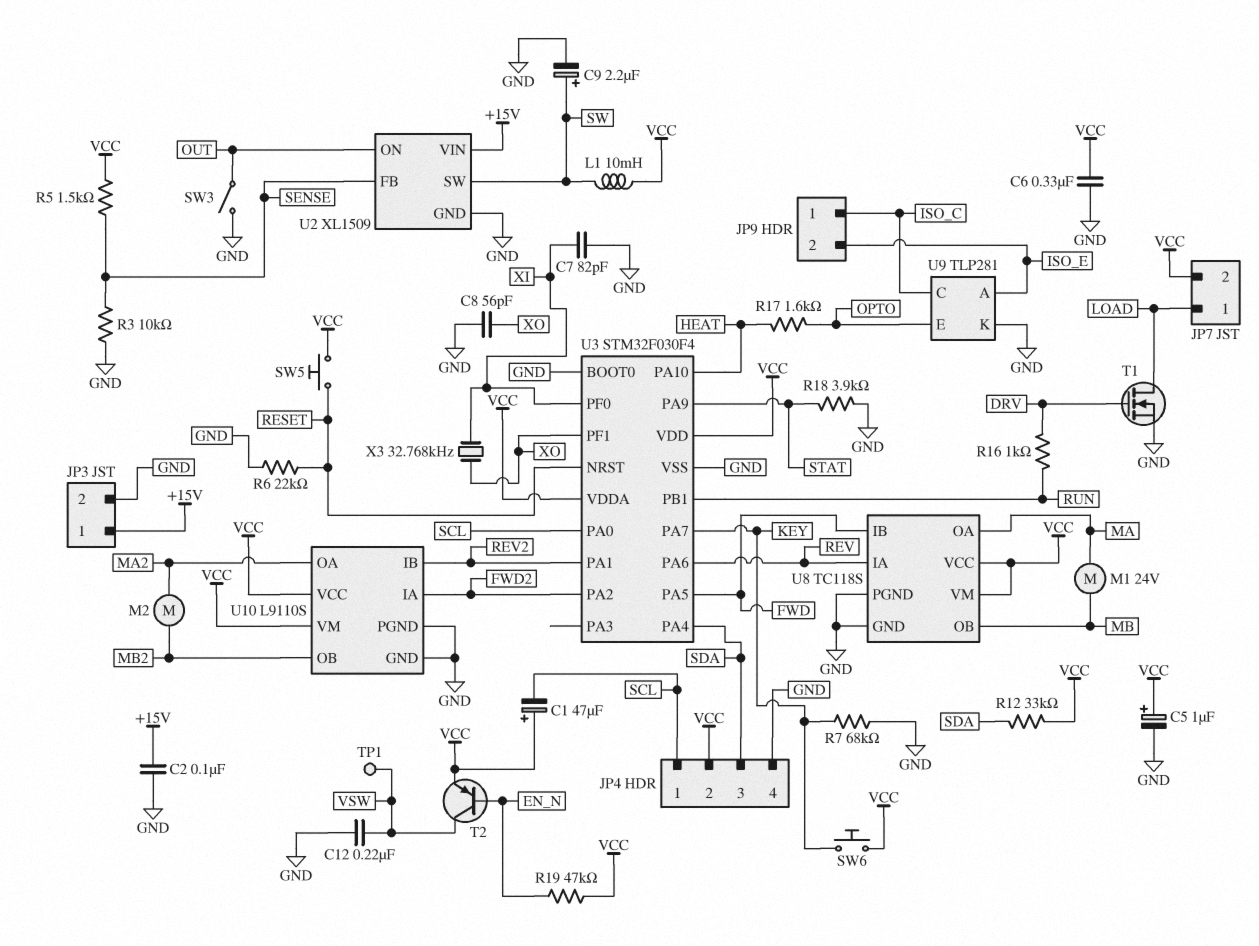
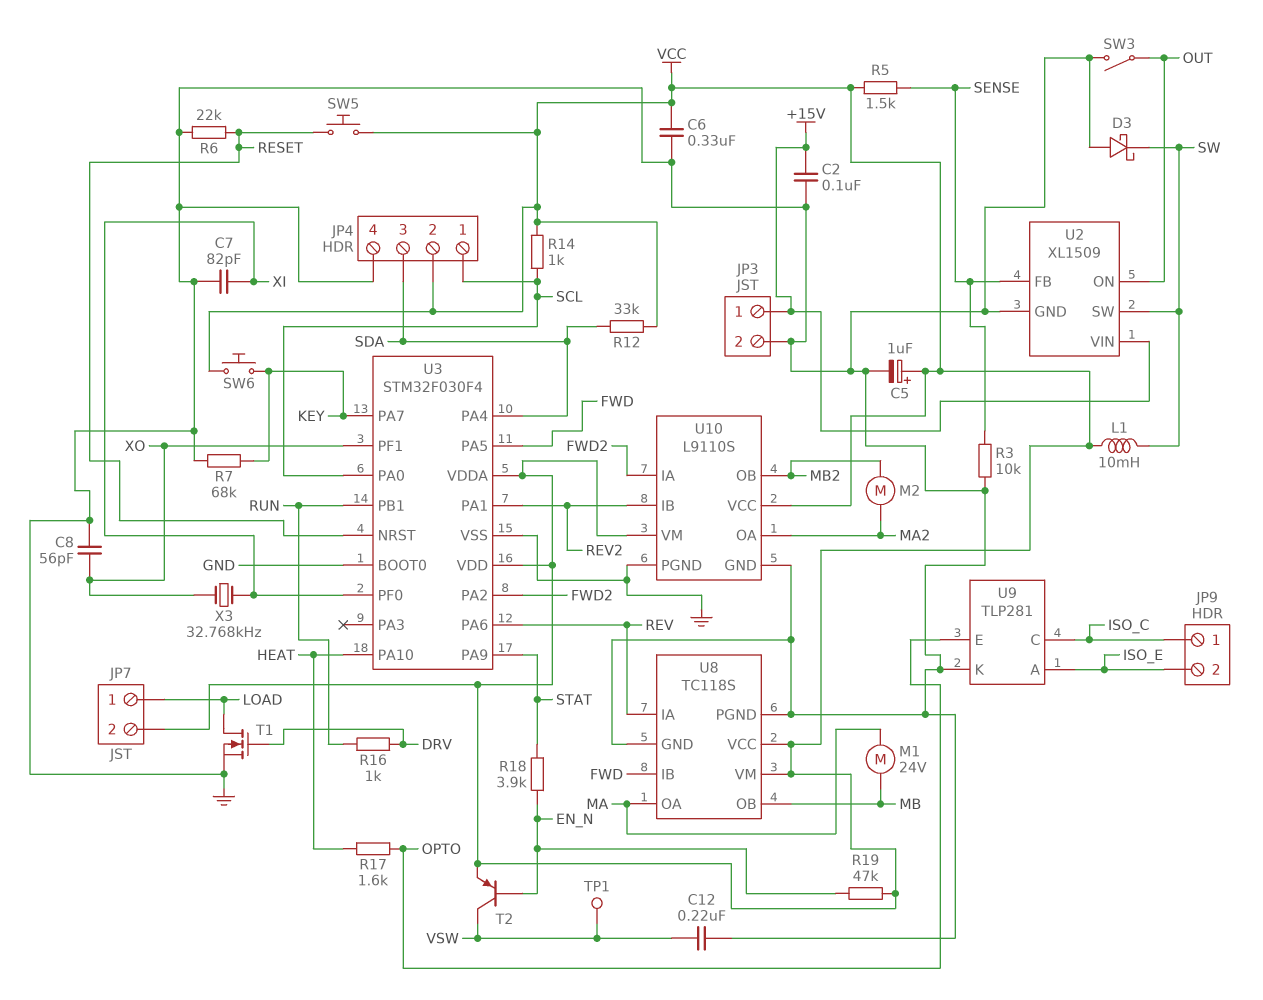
C1: 47uF (plus VCC, minus SCL) -> none
C9: 2.2uF (plus SW, minus GND) -> none
D3: none -> schottky (A GND, K SW)
R14: none -> 1k (SCL, VCC)
R18: 3.9k (GND, STAT) -> 3.9k (EN_N, STAT)

